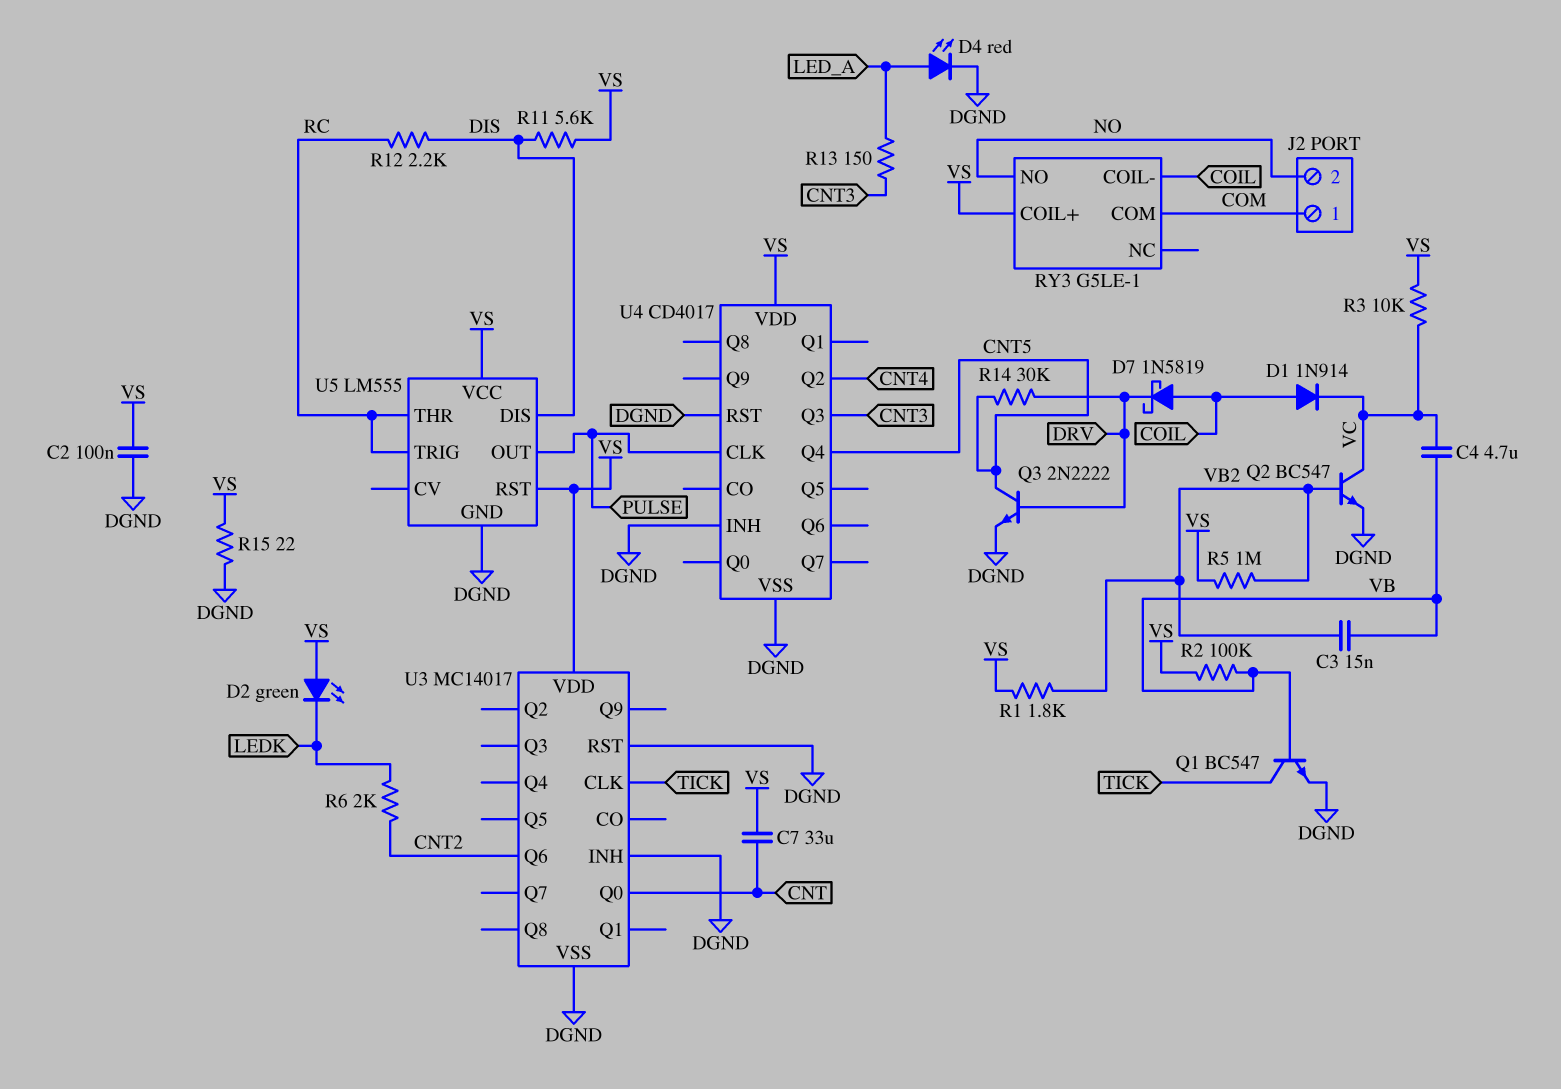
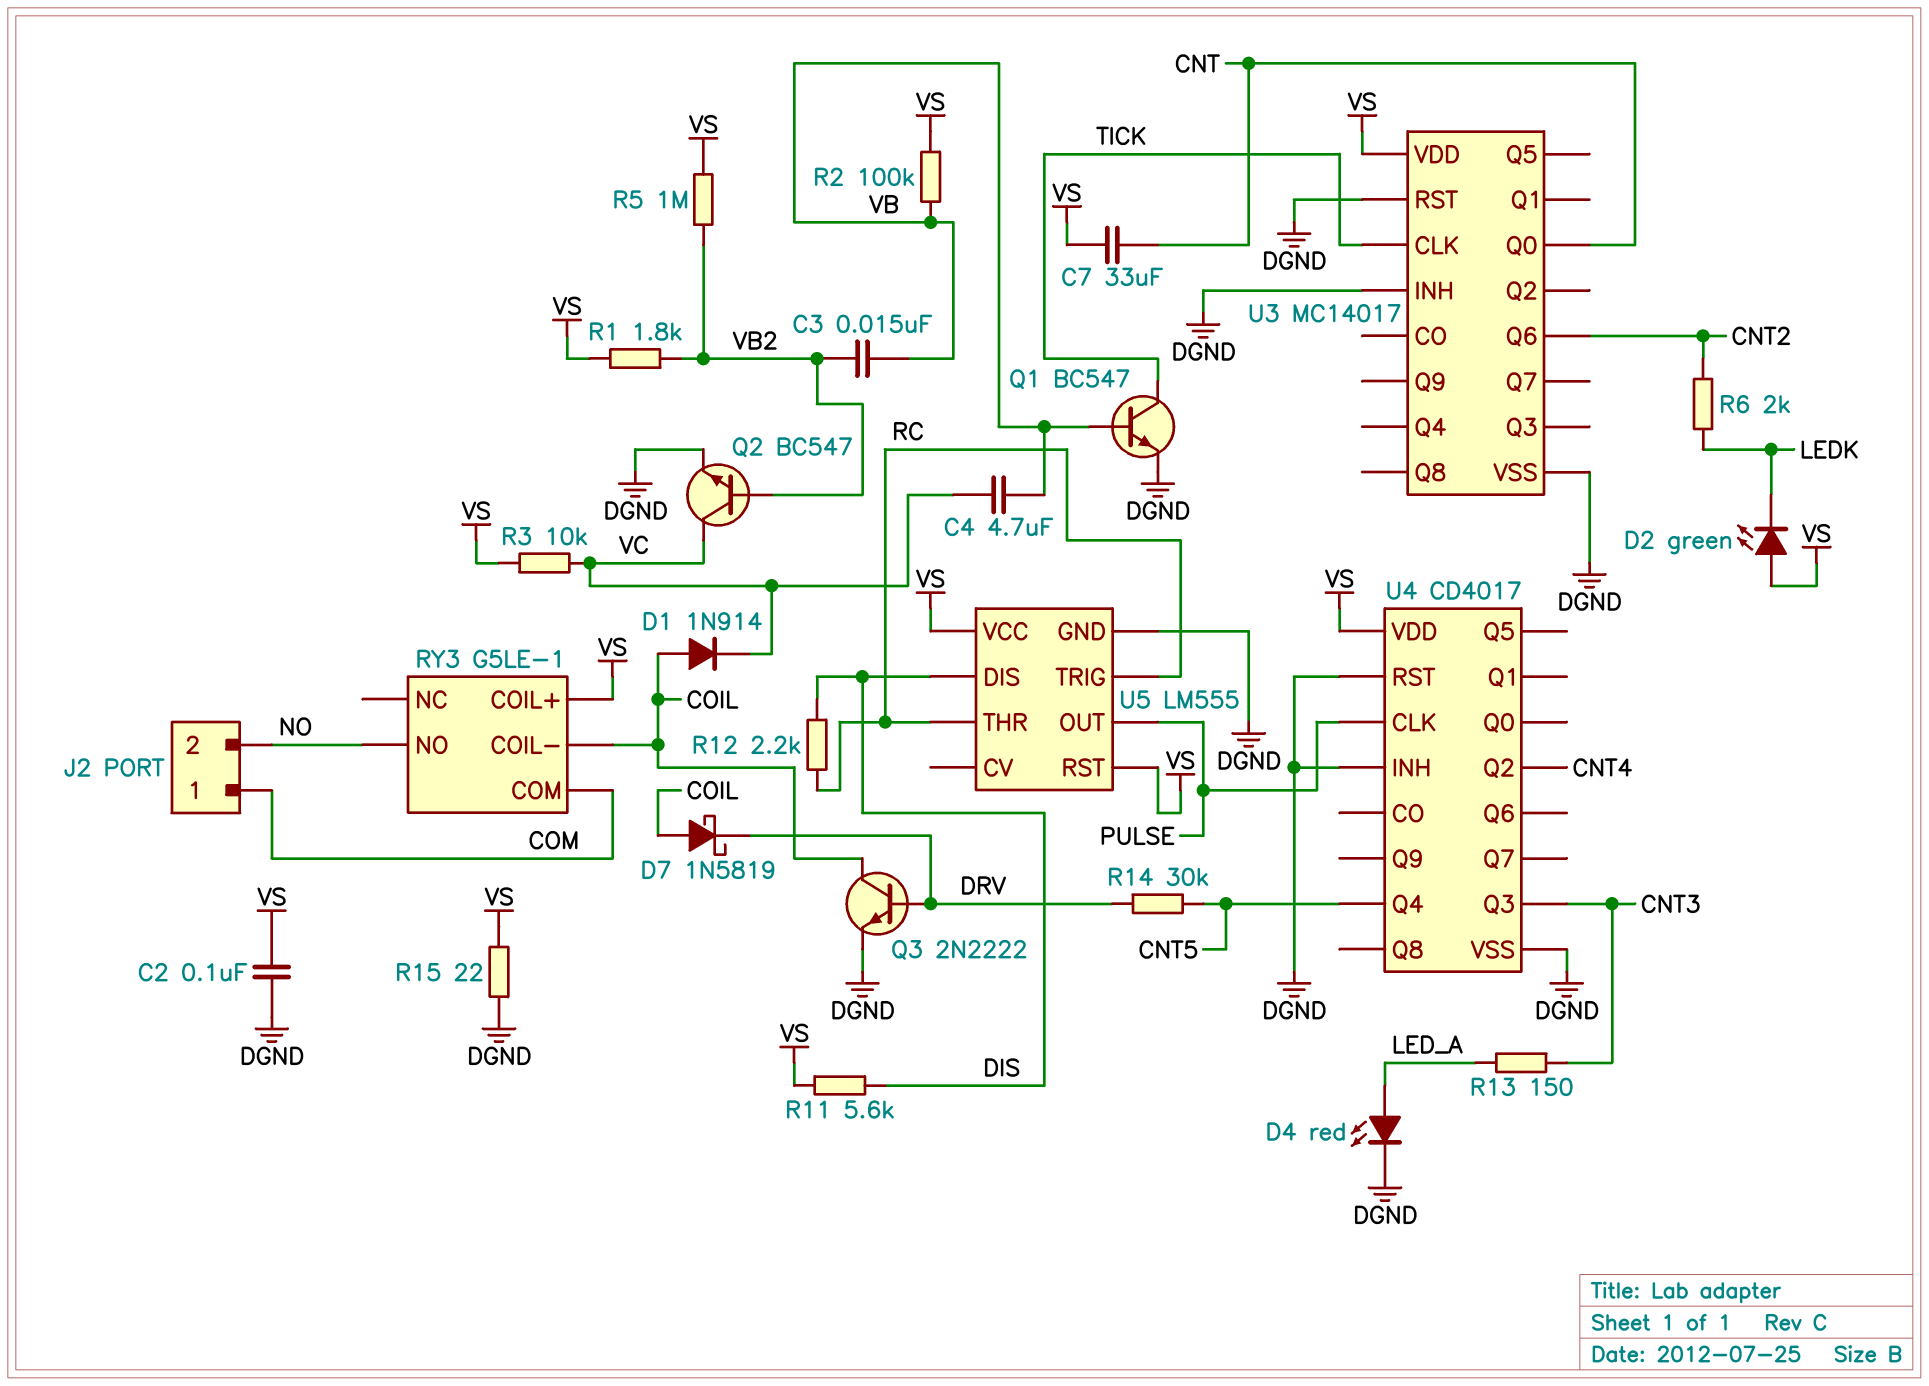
Q3: NPN 2N2222 (B DRV, C CNT5, E DGND) -> NPN 2N2222 (B DRV, C COIL, E DGND)

